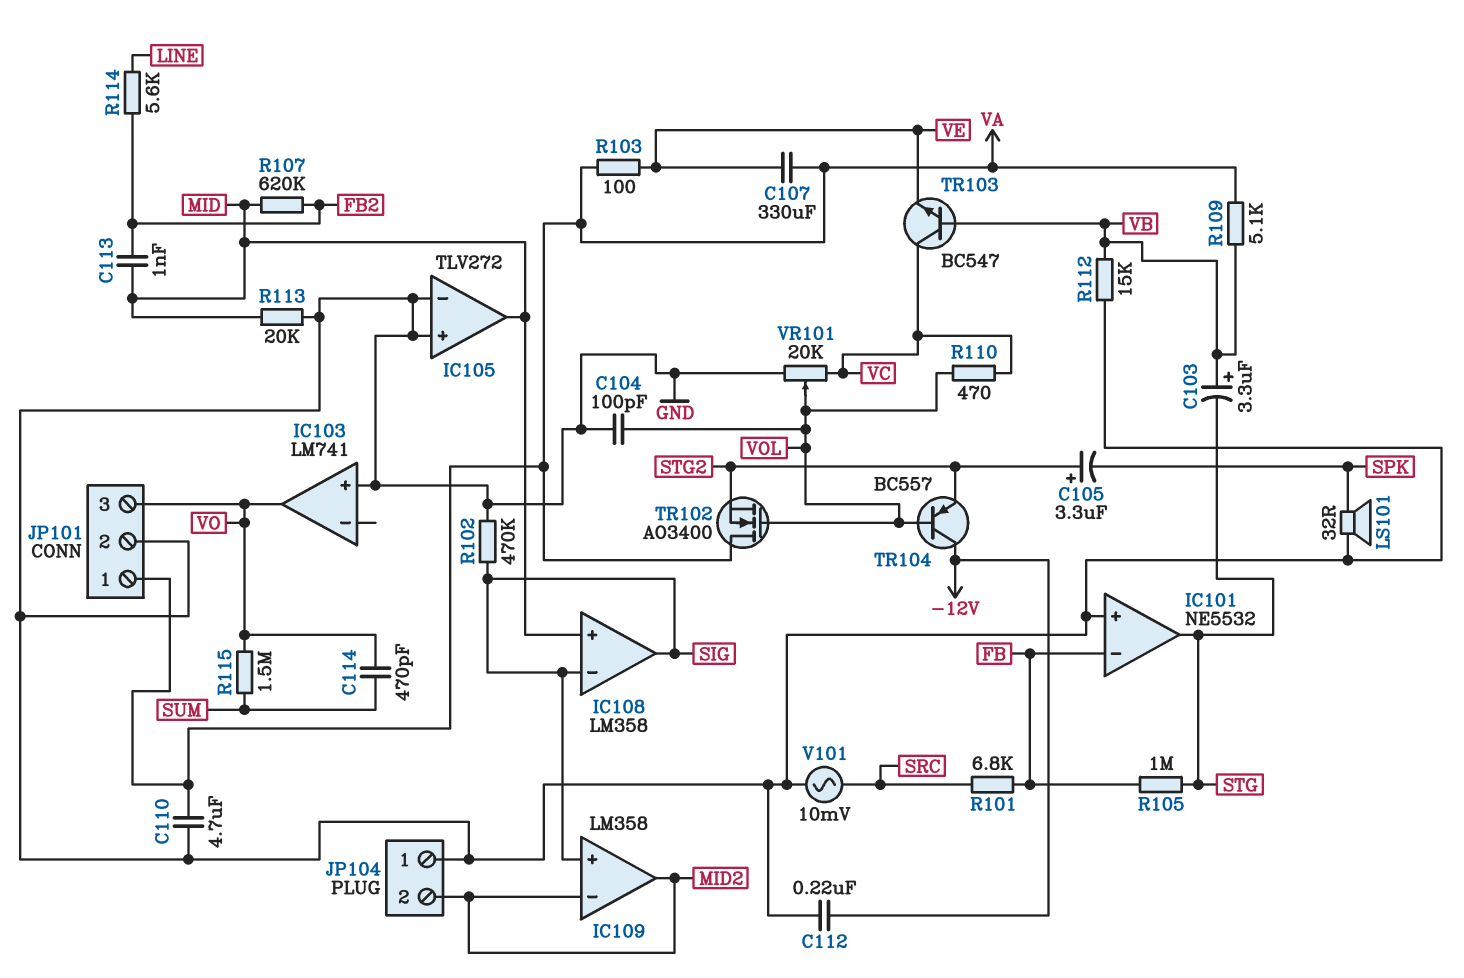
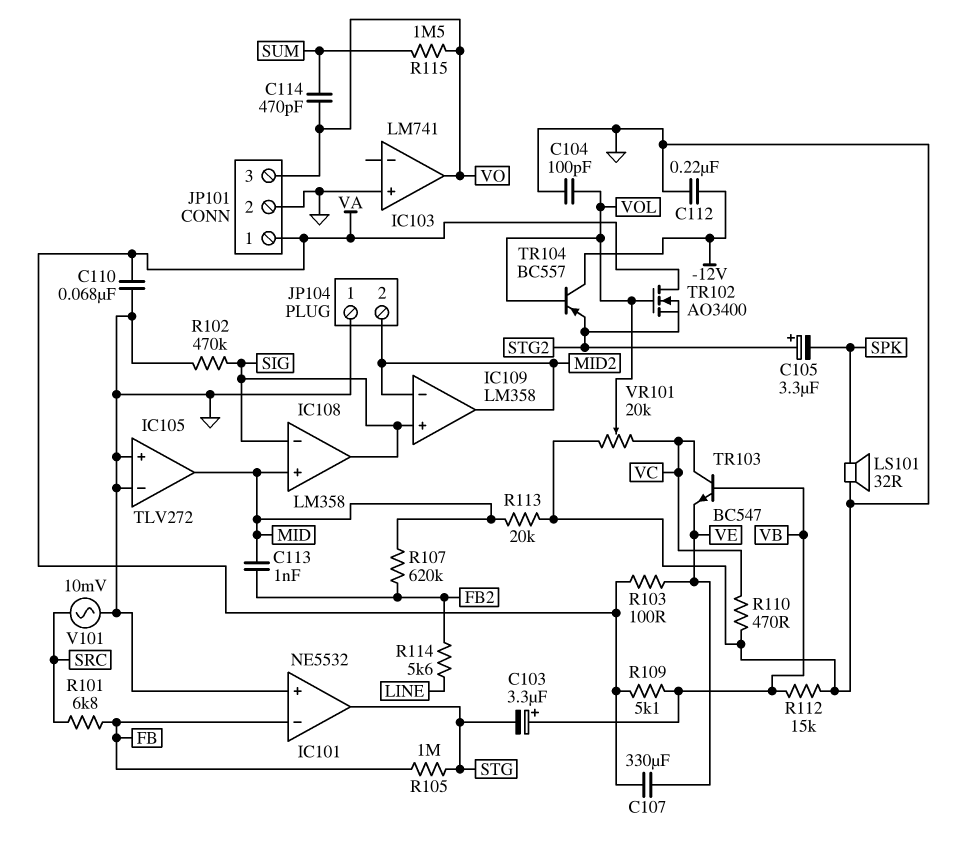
C110: 4.7uF (GND, VA) -> 68nF (GND, VA)
R110: 470 (VC, VOL) -> 470 (GND, VC)

